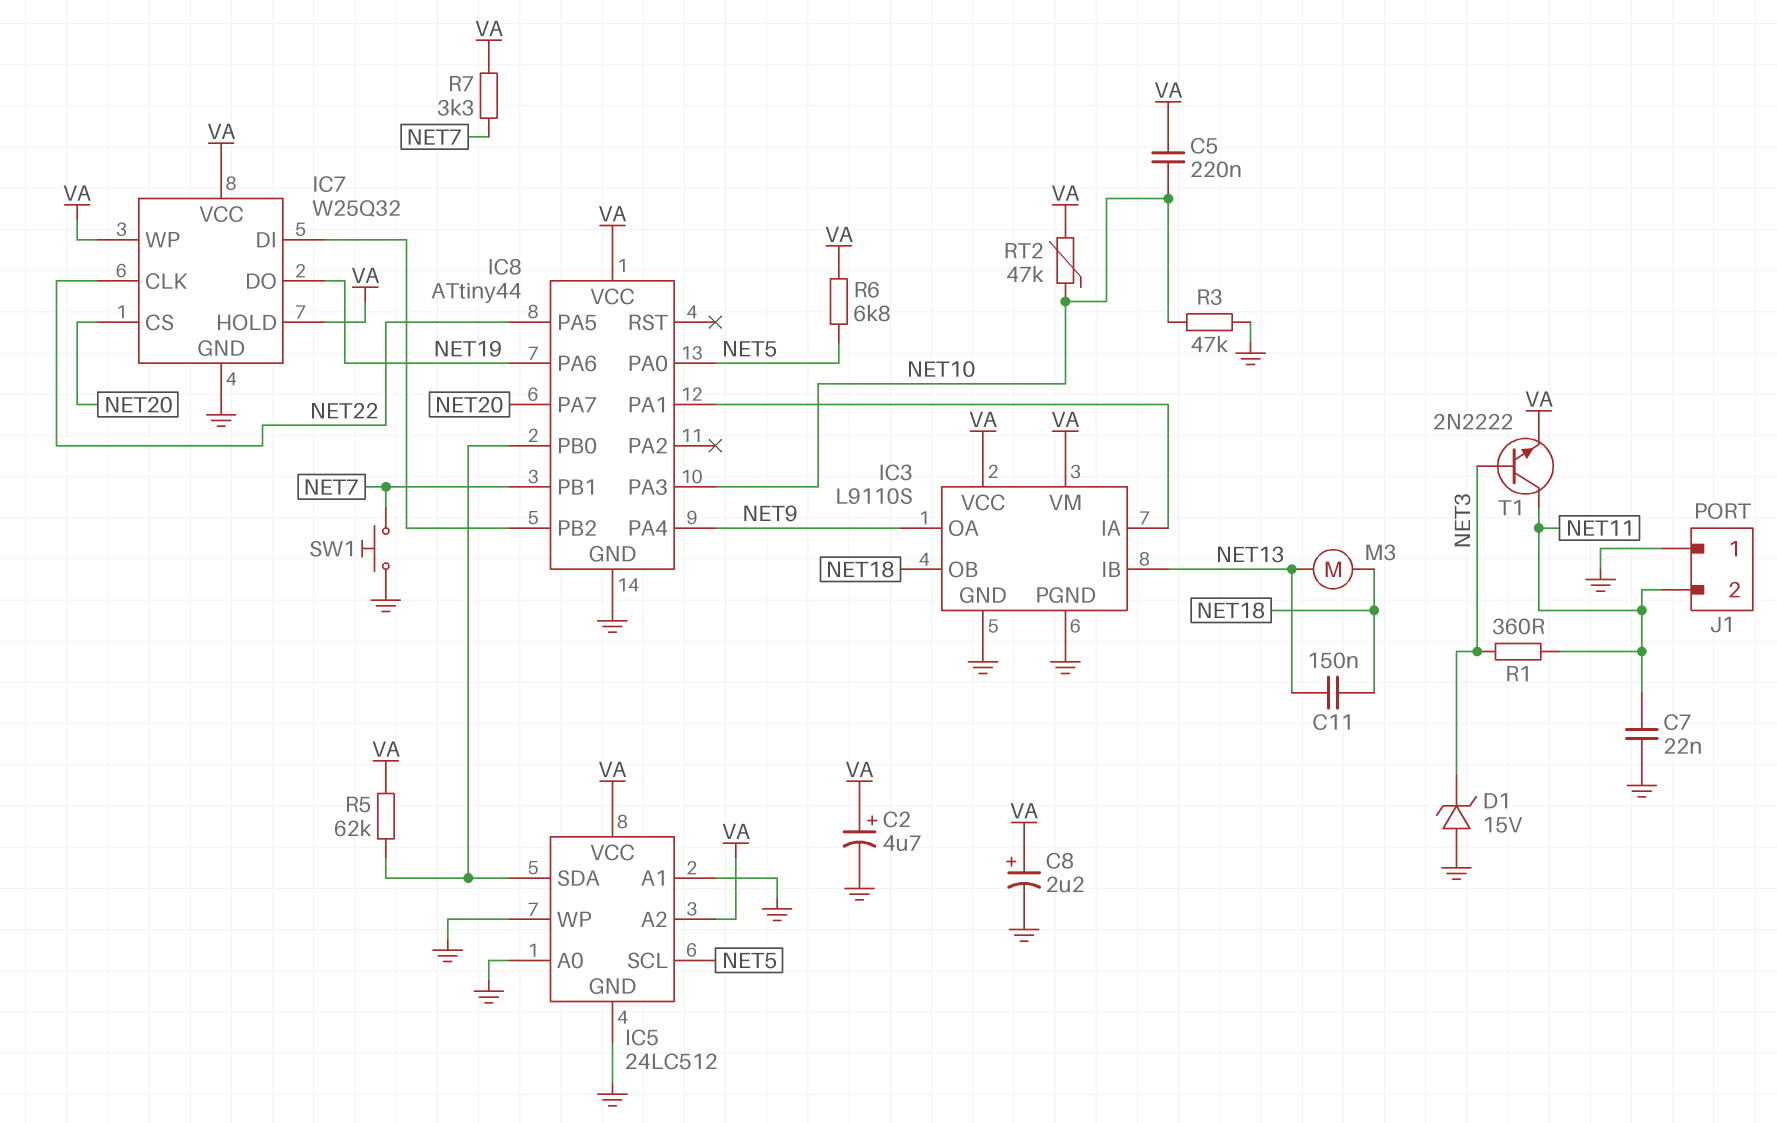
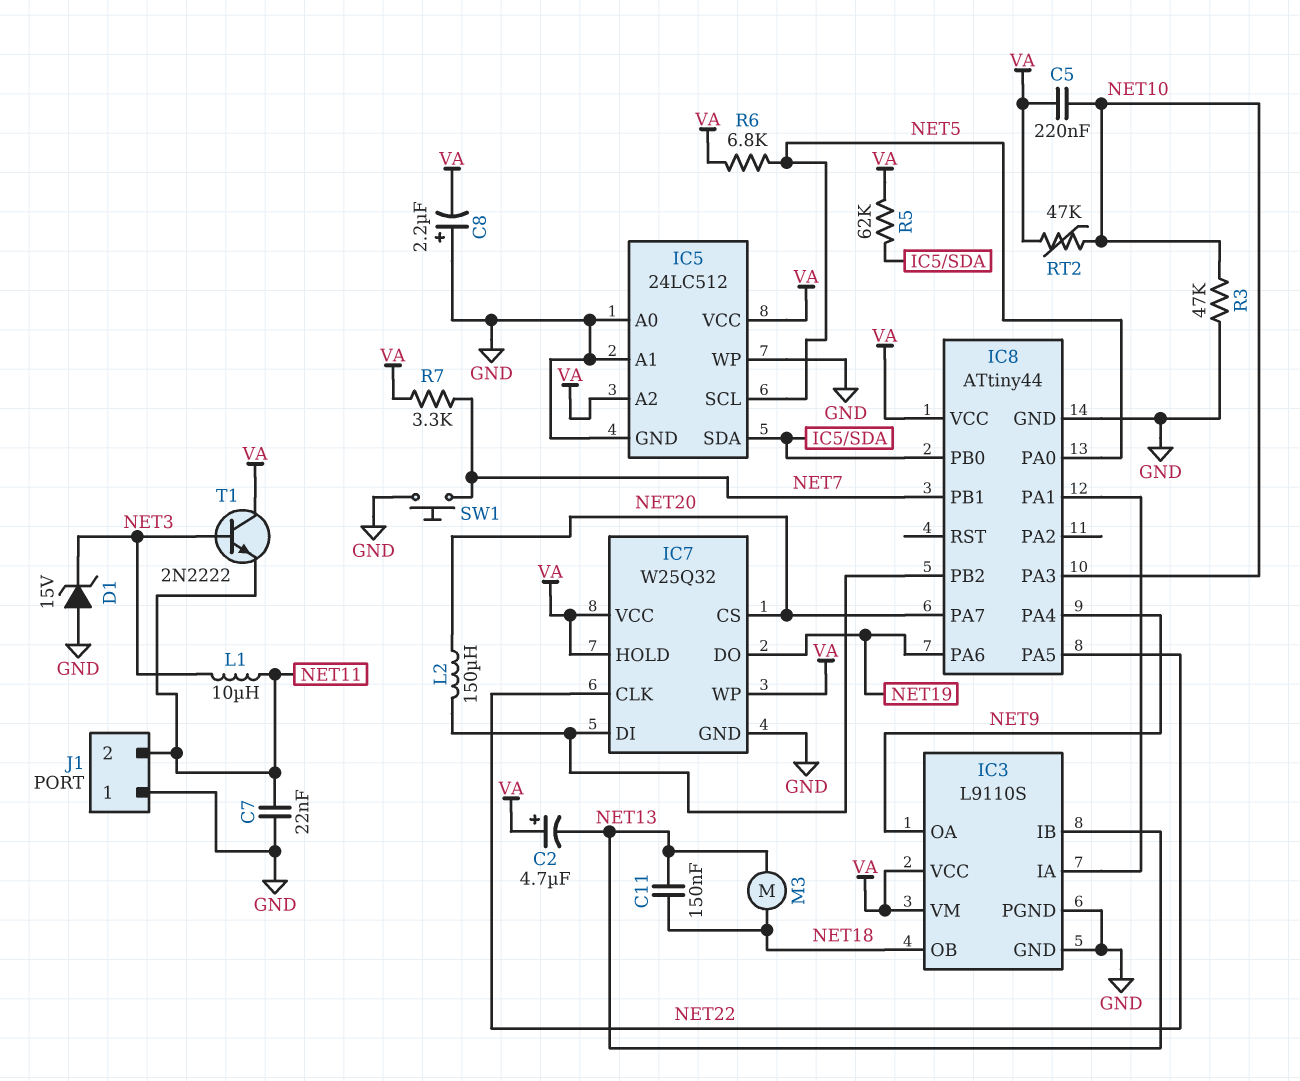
C2: 4.7uF (plus VA, minus GND) -> 4.7uF (plus VA, minus NET13)
C8: 2.2uF (plus VA, minus GND) -> 2.2uF (plus GND, minus VA)
L1: none -> 10uH (NET3, NET11)
L2: none -> 150uH (IC7/DI, NET20)
R1: 360 (NET3, NET11) -> none
T1: NPN 2N2222 (B NET3, C NET11, E VA) -> NPN 2N2222 (B NET3, C VA, E NET11)

